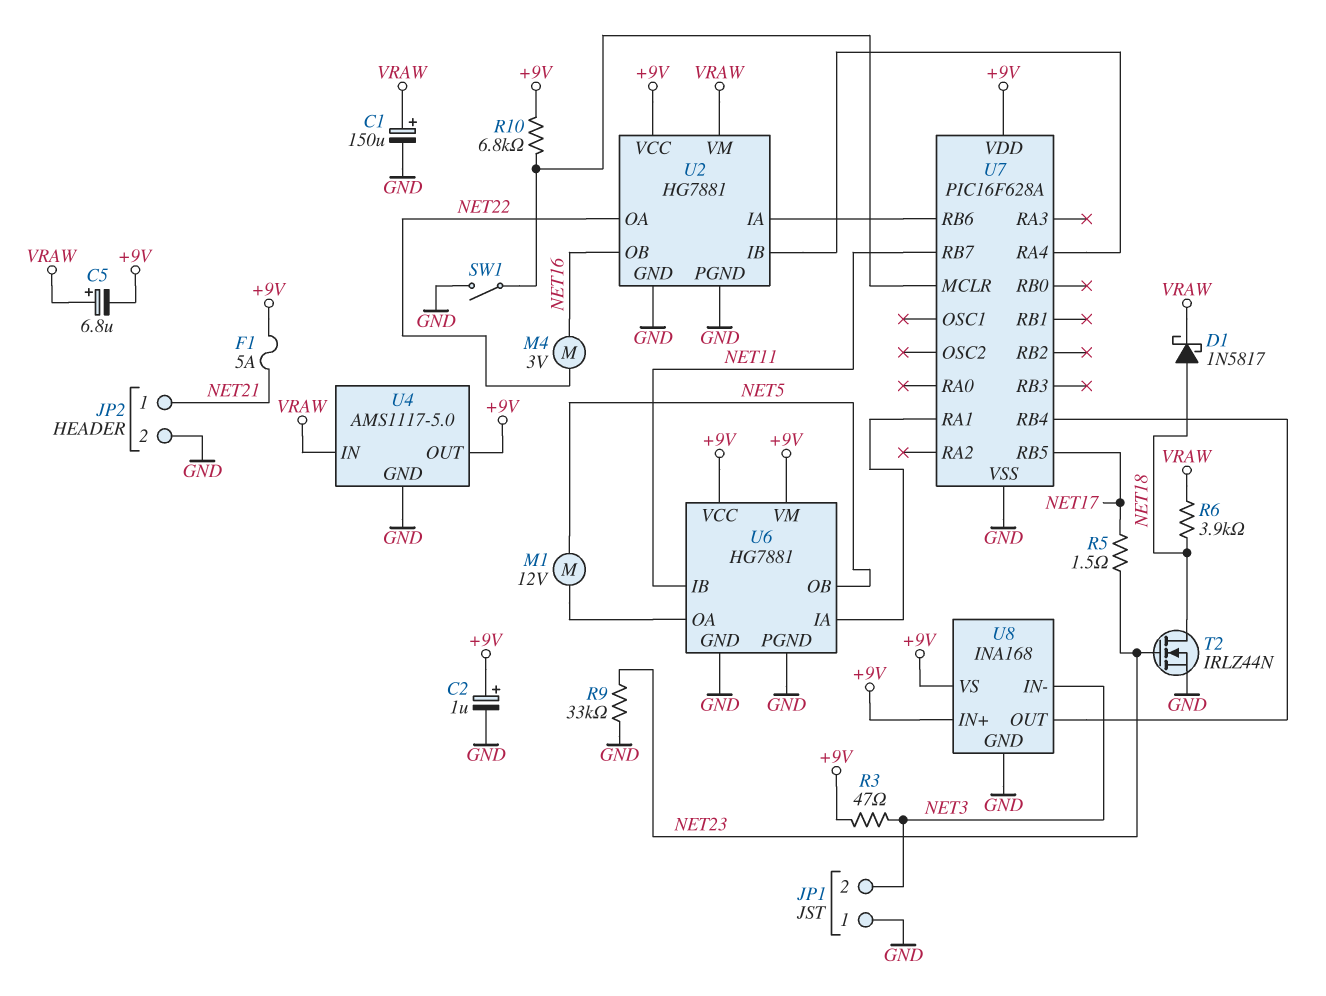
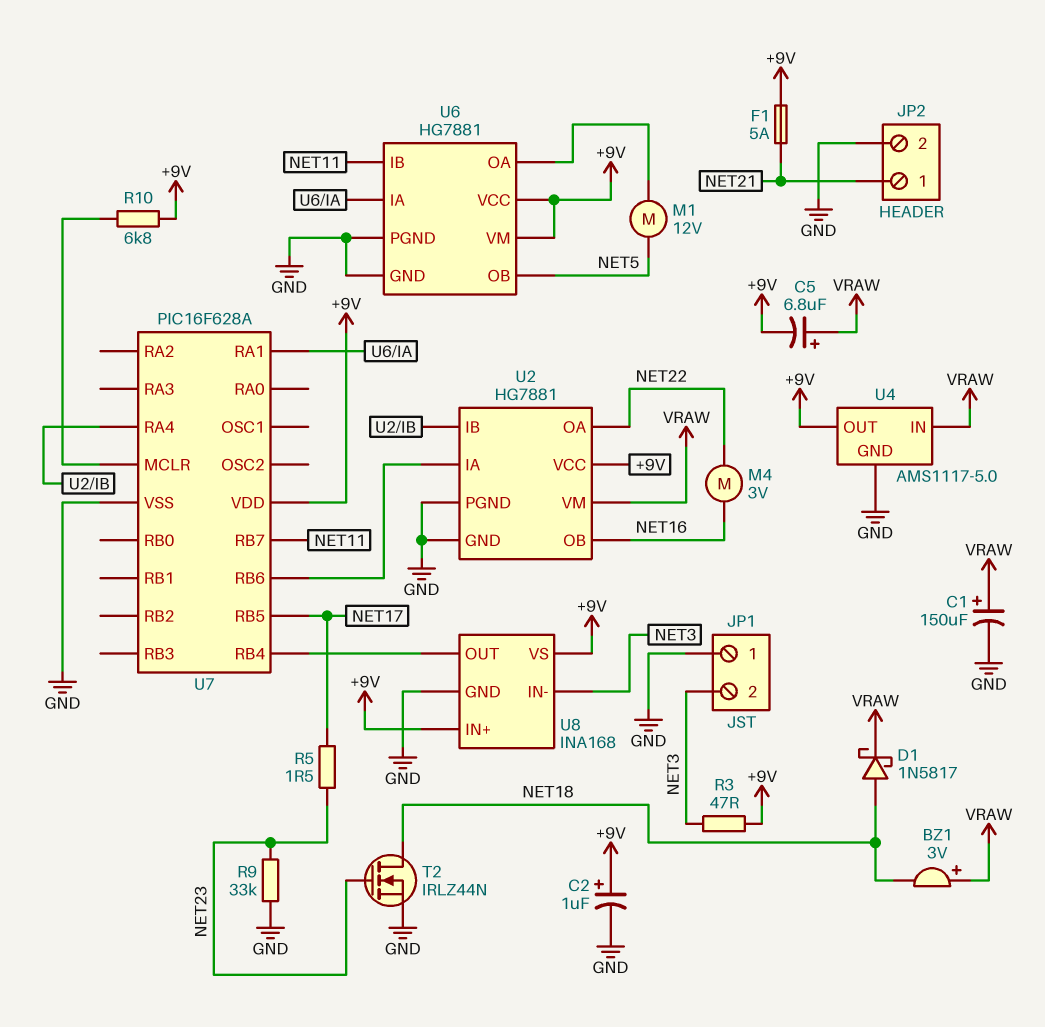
BZ1: none -> buzzer 3V (plus VRAW, minus NET18)
R6: 3.9k (NET18, VRAW) -> none
SW1: switch (GND, U7/MCLR) -> none

